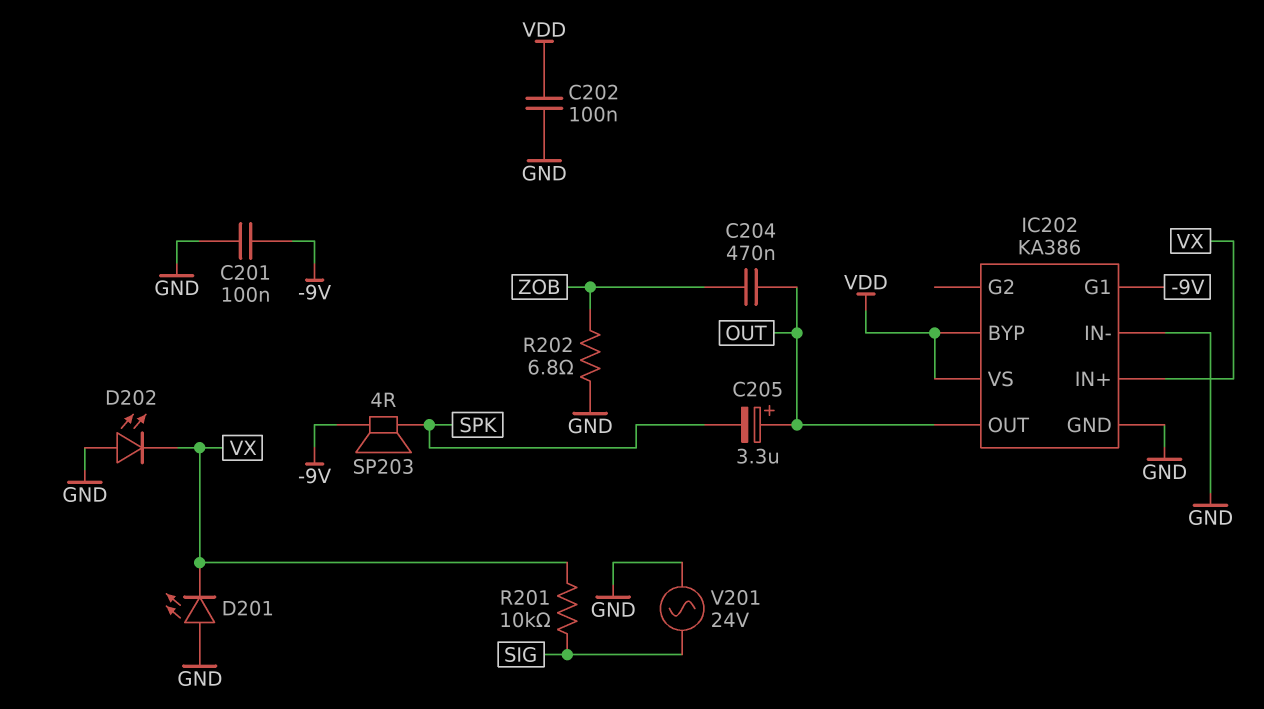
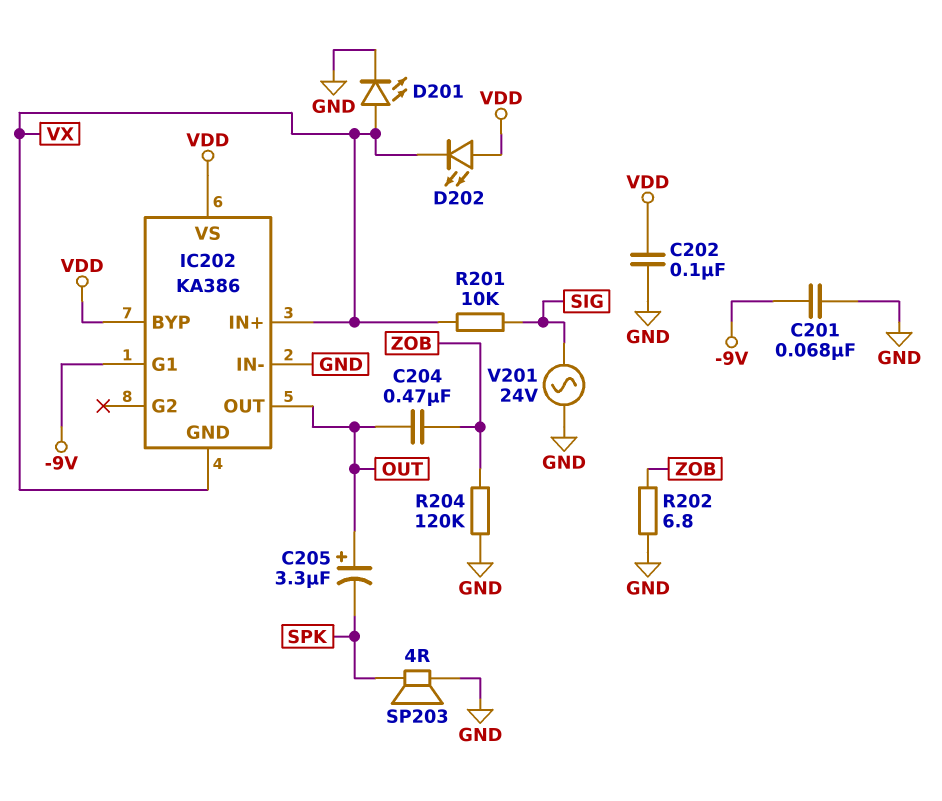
C201: 100nF (-9V, GND) -> 68nF (-9V, GND)
D201: LED (A GND, K VX) -> LED (A VX, K GND)
D202: LED (A GND, K VX) -> LED (A VDD, K VX)
IC202 pin GND: GND -> VX
R204: none -> 120k (GND, ZOB)
SP203: speaker 4R (-9V, SPK) -> speaker 4R (GND, SPK)

